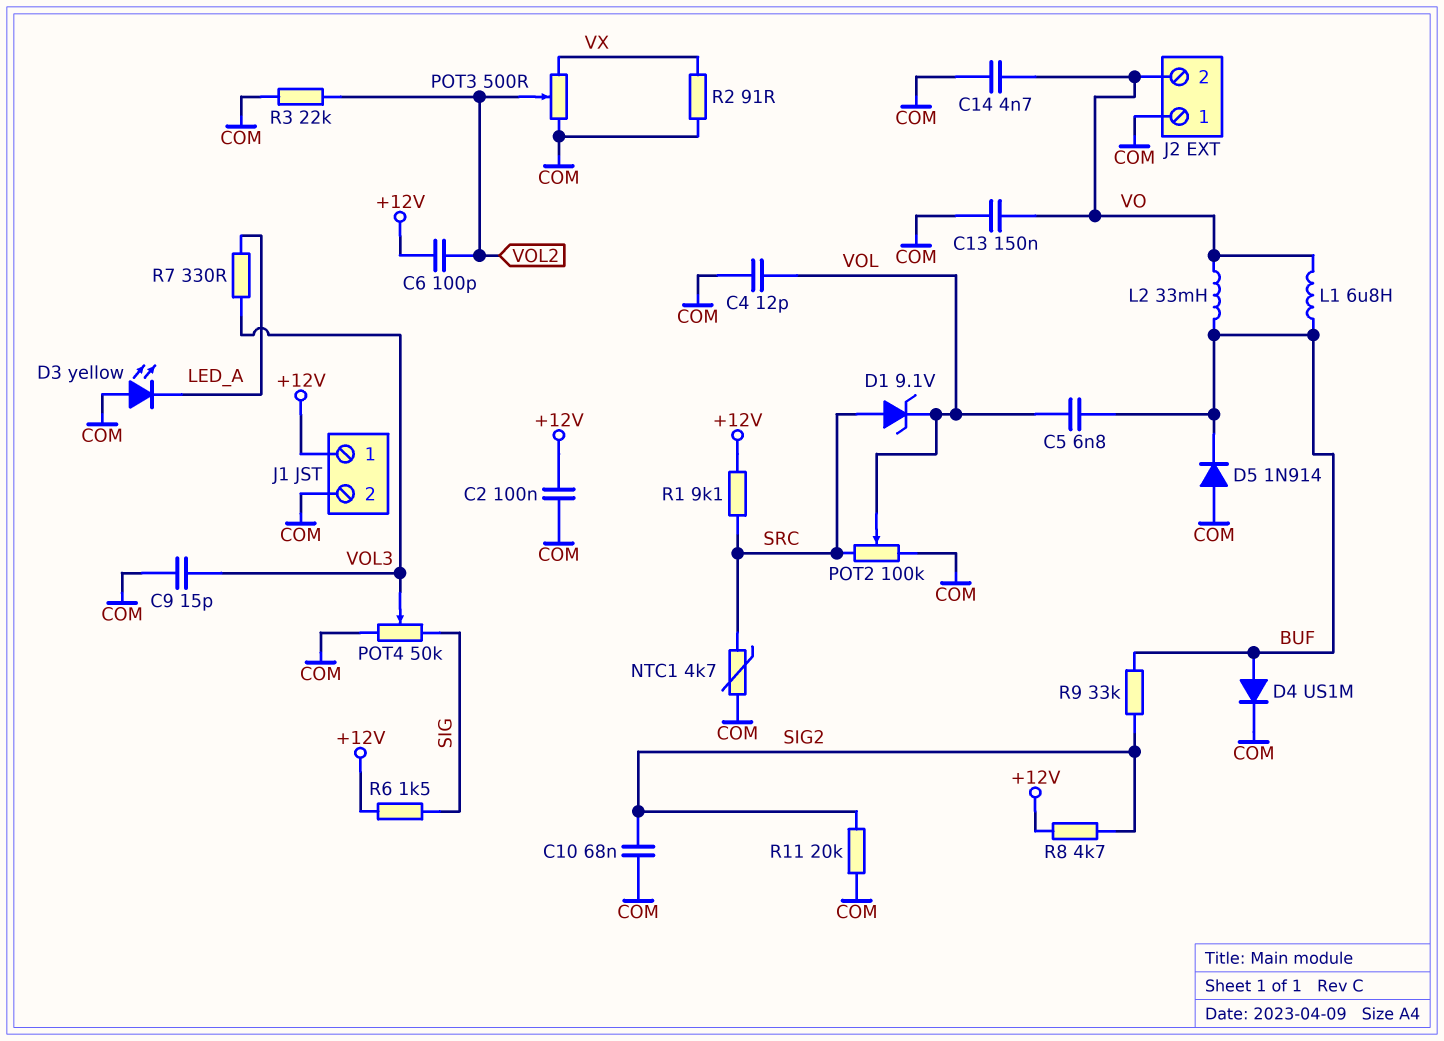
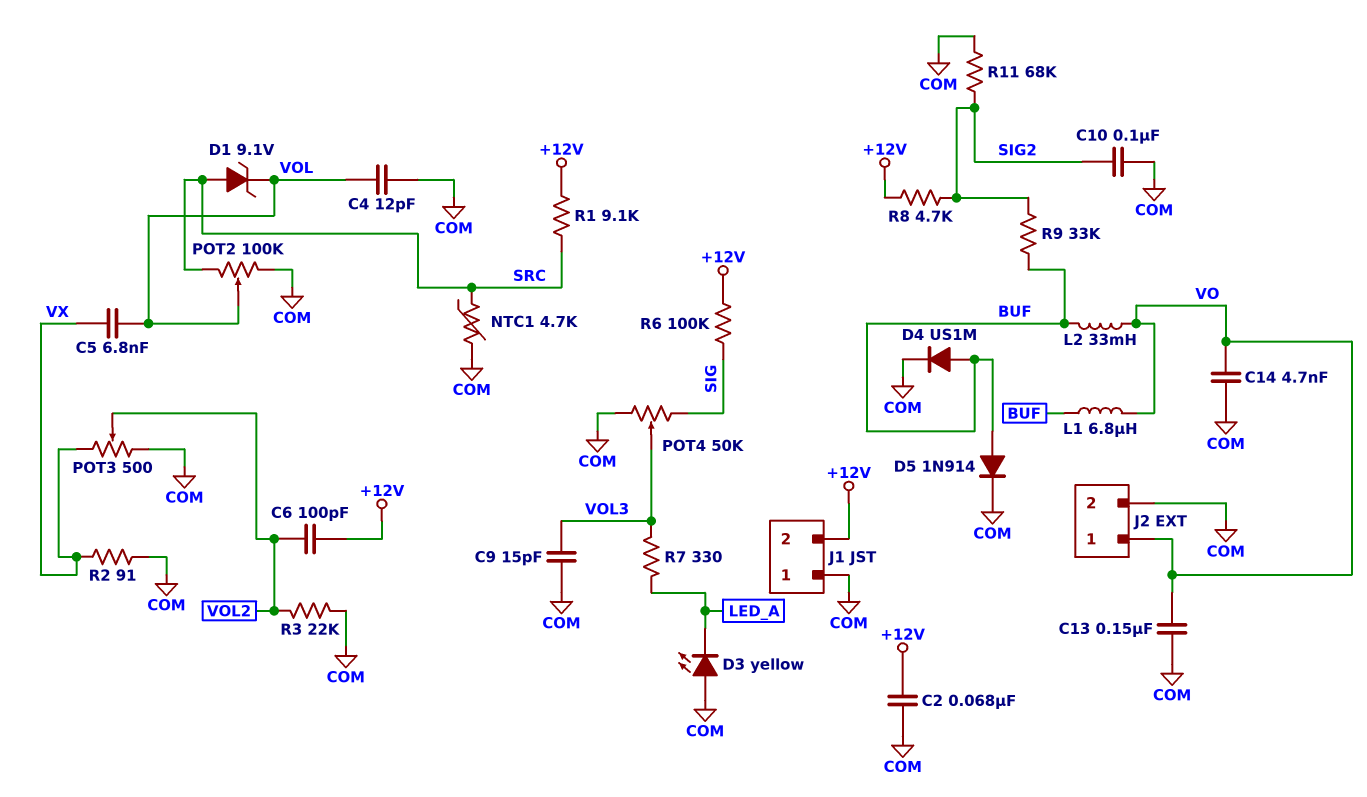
C2: 100nF (+12V, COM) -> 68nF (+12V, COM)
C5: 6.8nF (BUF, VOL) -> 6.8nF (VOL, VX)
C10: 68nF (COM, SIG2) -> 100nF (COM, SIG2)
D5: diode 1N914 (A COM, K BUF) -> diode 1N914 (A BUF, K COM)
J1 pin 1: +12V -> COM
J1 pin 2: COM -> +12V
J2 pin 1: COM -> VO
J2 pin 2: VO -> COM
R6: 1.5k (+12V, SIG) -> 100k (+12V, SIG)
R11: 20k (COM, SIG2) -> 68k (COM, SIG2)

